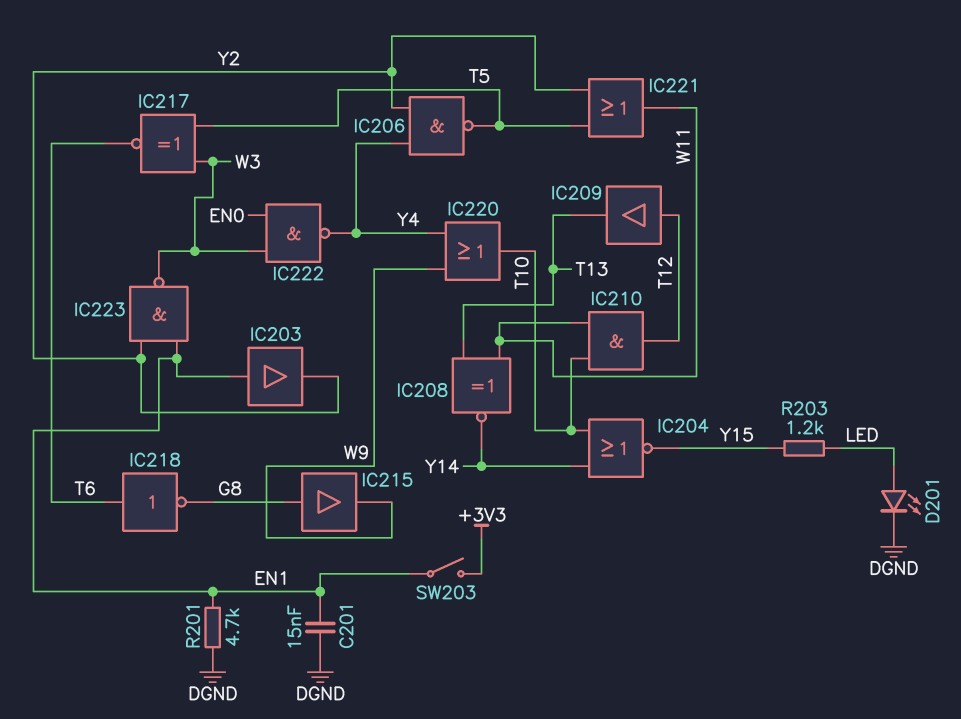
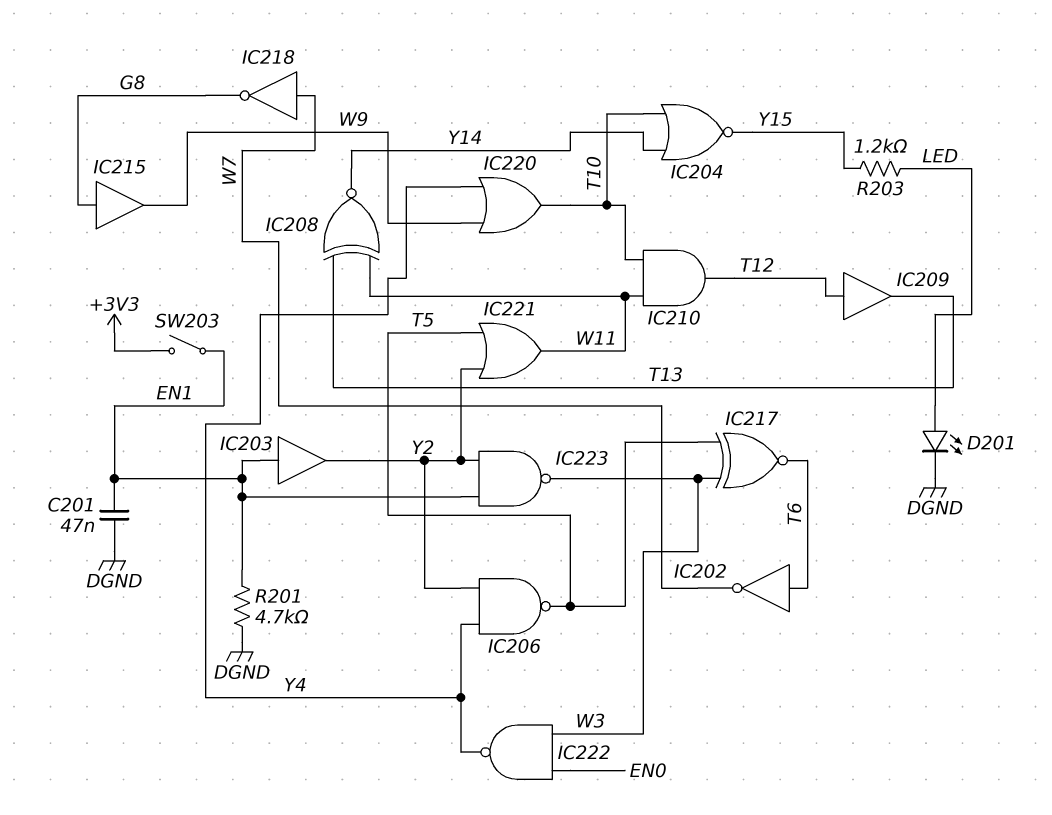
C201: 15nF (DGND, EN1) -> 47nF (DGND, EN1)
IC202: none -> NOT (in T6, out W7)
IC218: NOT (in T6, out G8) -> NOT (in W7, out G8)

